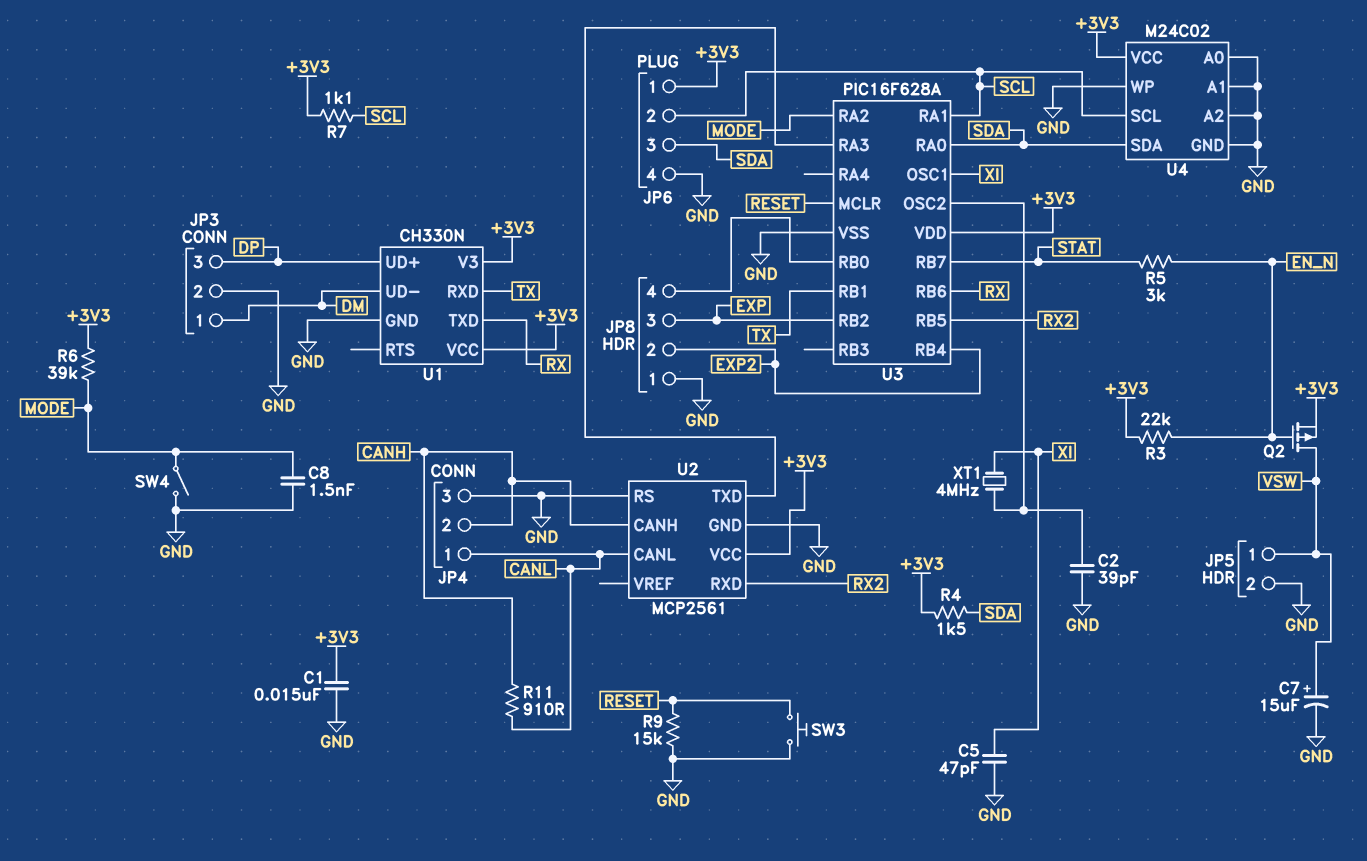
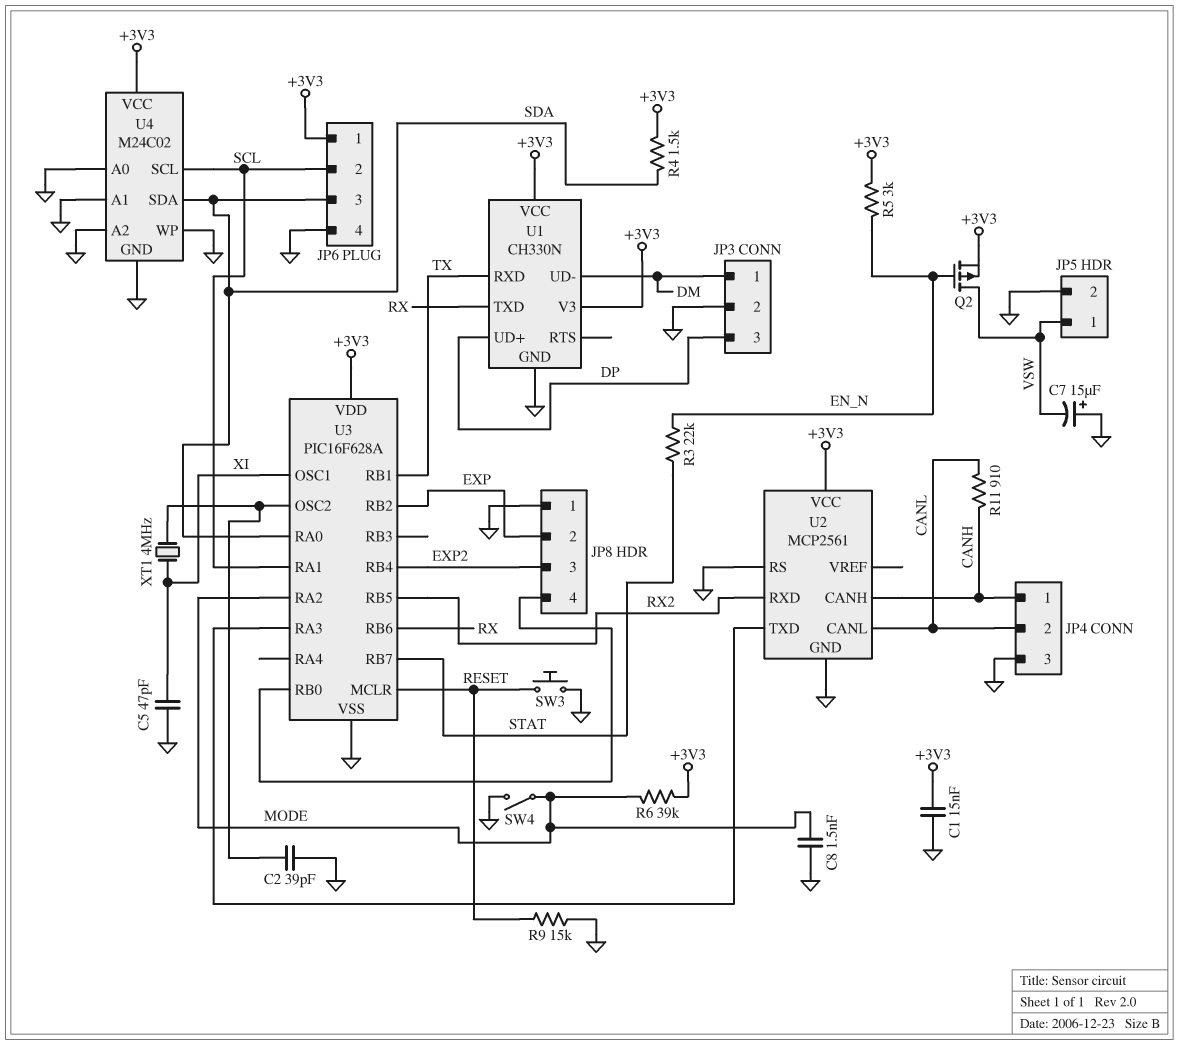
C7: 15uF (plus VSW, minus GND) -> 15uF (plus GND, minus VSW)
JP4 pin 1: CANL -> CANH
JP4 pin 2: CANH -> CANL
JP8 pin 2: EXP2 -> EXP
JP8 pin 3: EXP -> EXP2
R3: 22k (+3V3, EN_N) -> 22k (EN_N, STAT)
R5: 3k (EN_N, STAT) -> 3k (+3V3, EN_N)
R7: 1.1k (+3V3, SCL) -> none

